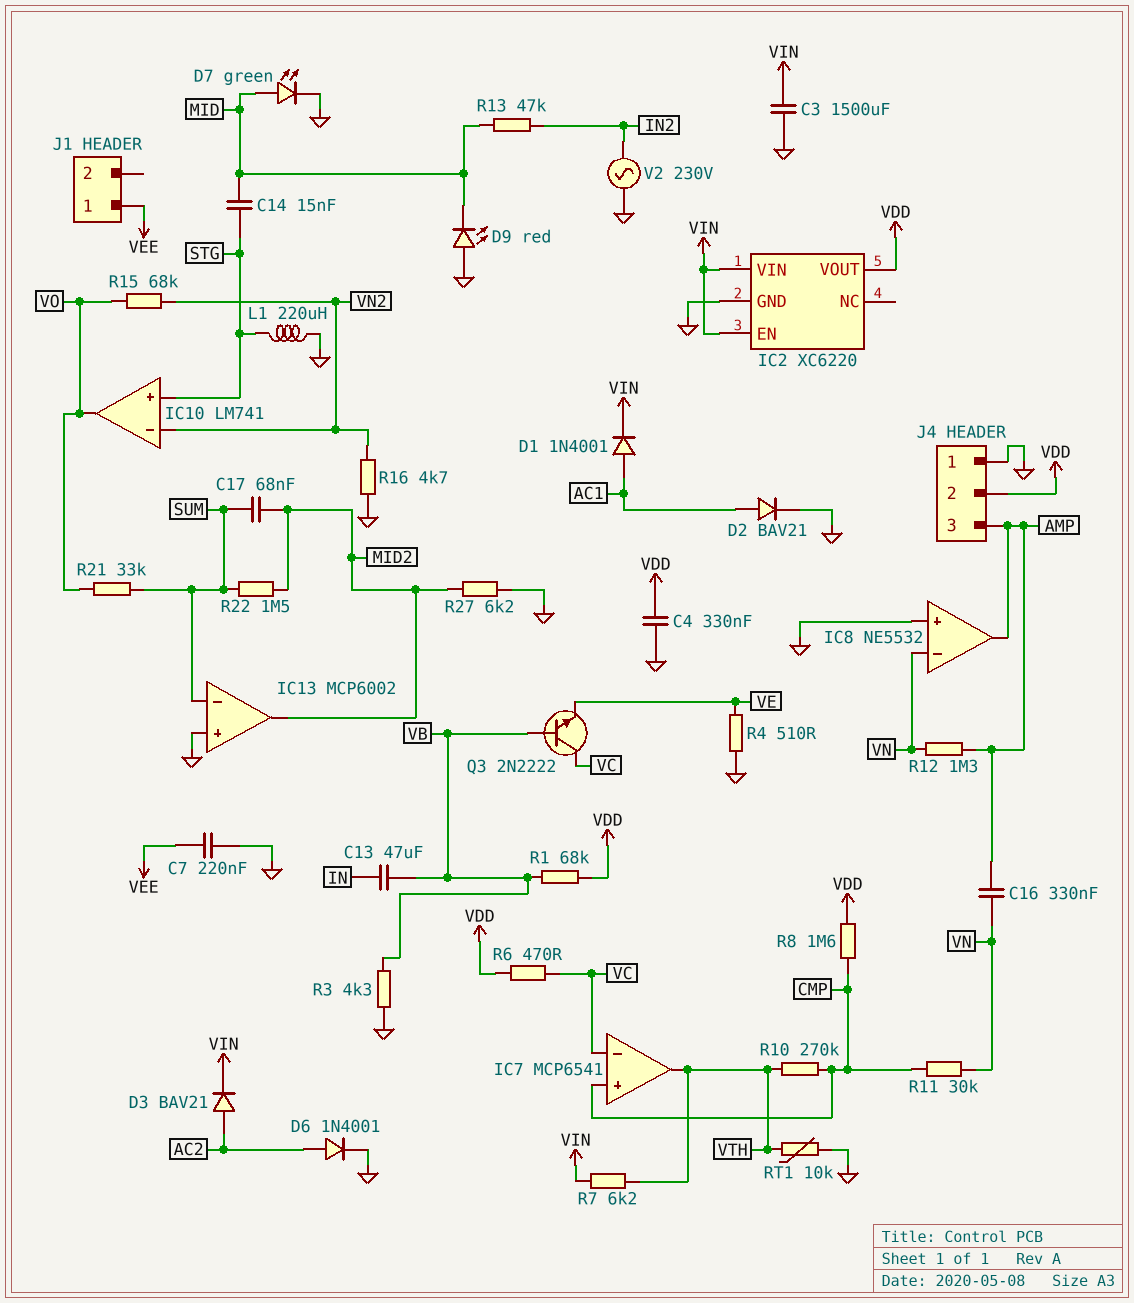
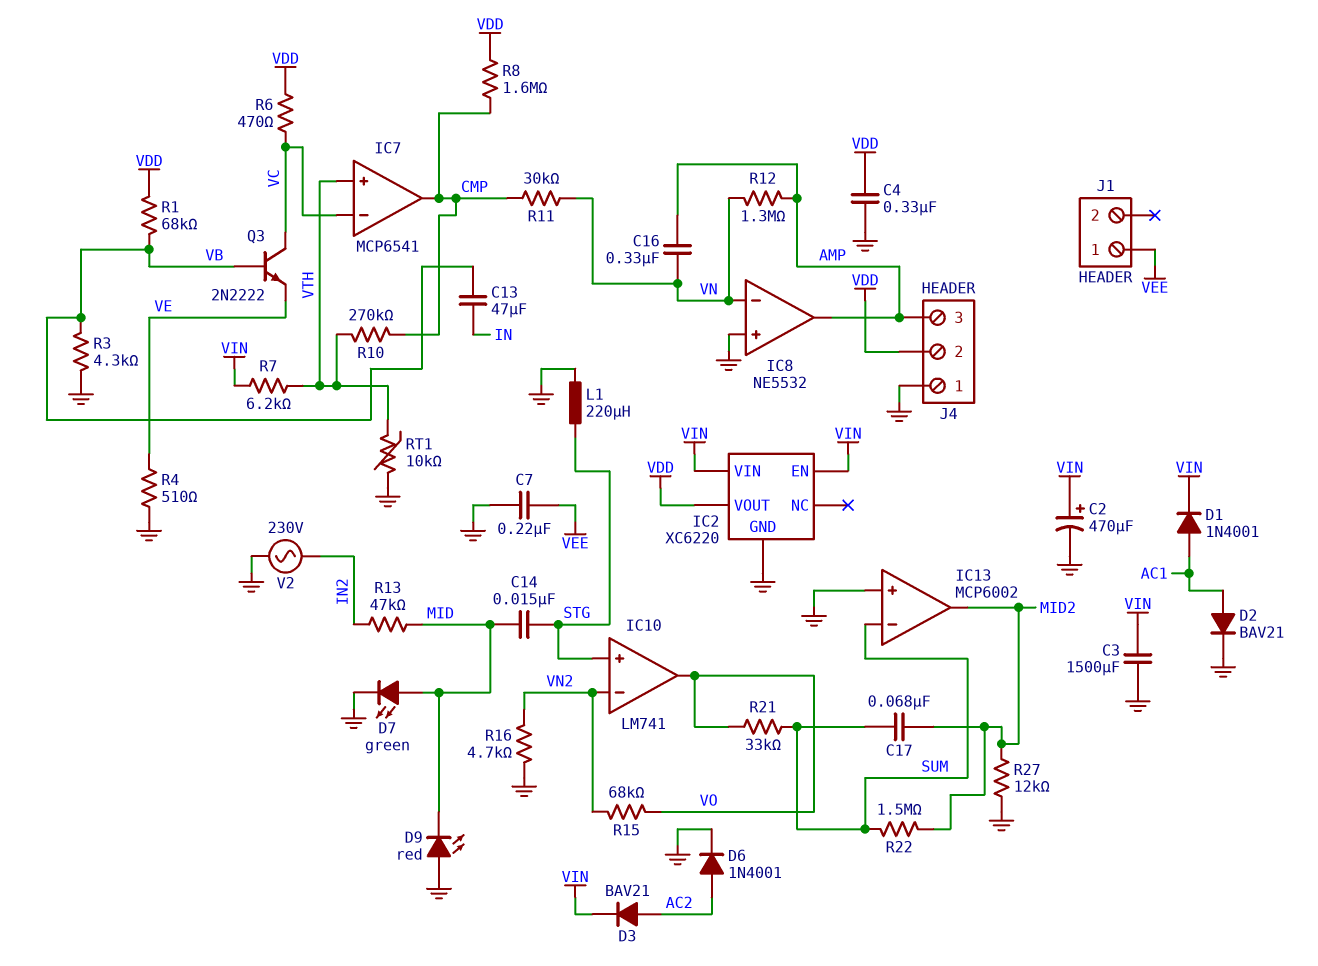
C2: none -> 470uF (plus VIN, minus GND)
IC7 pin in+: CMP -> VTH
IC7 pin out: VTH -> CMP
R27: 6.2k (GND, MID2) -> 12k (GND, MID2)

